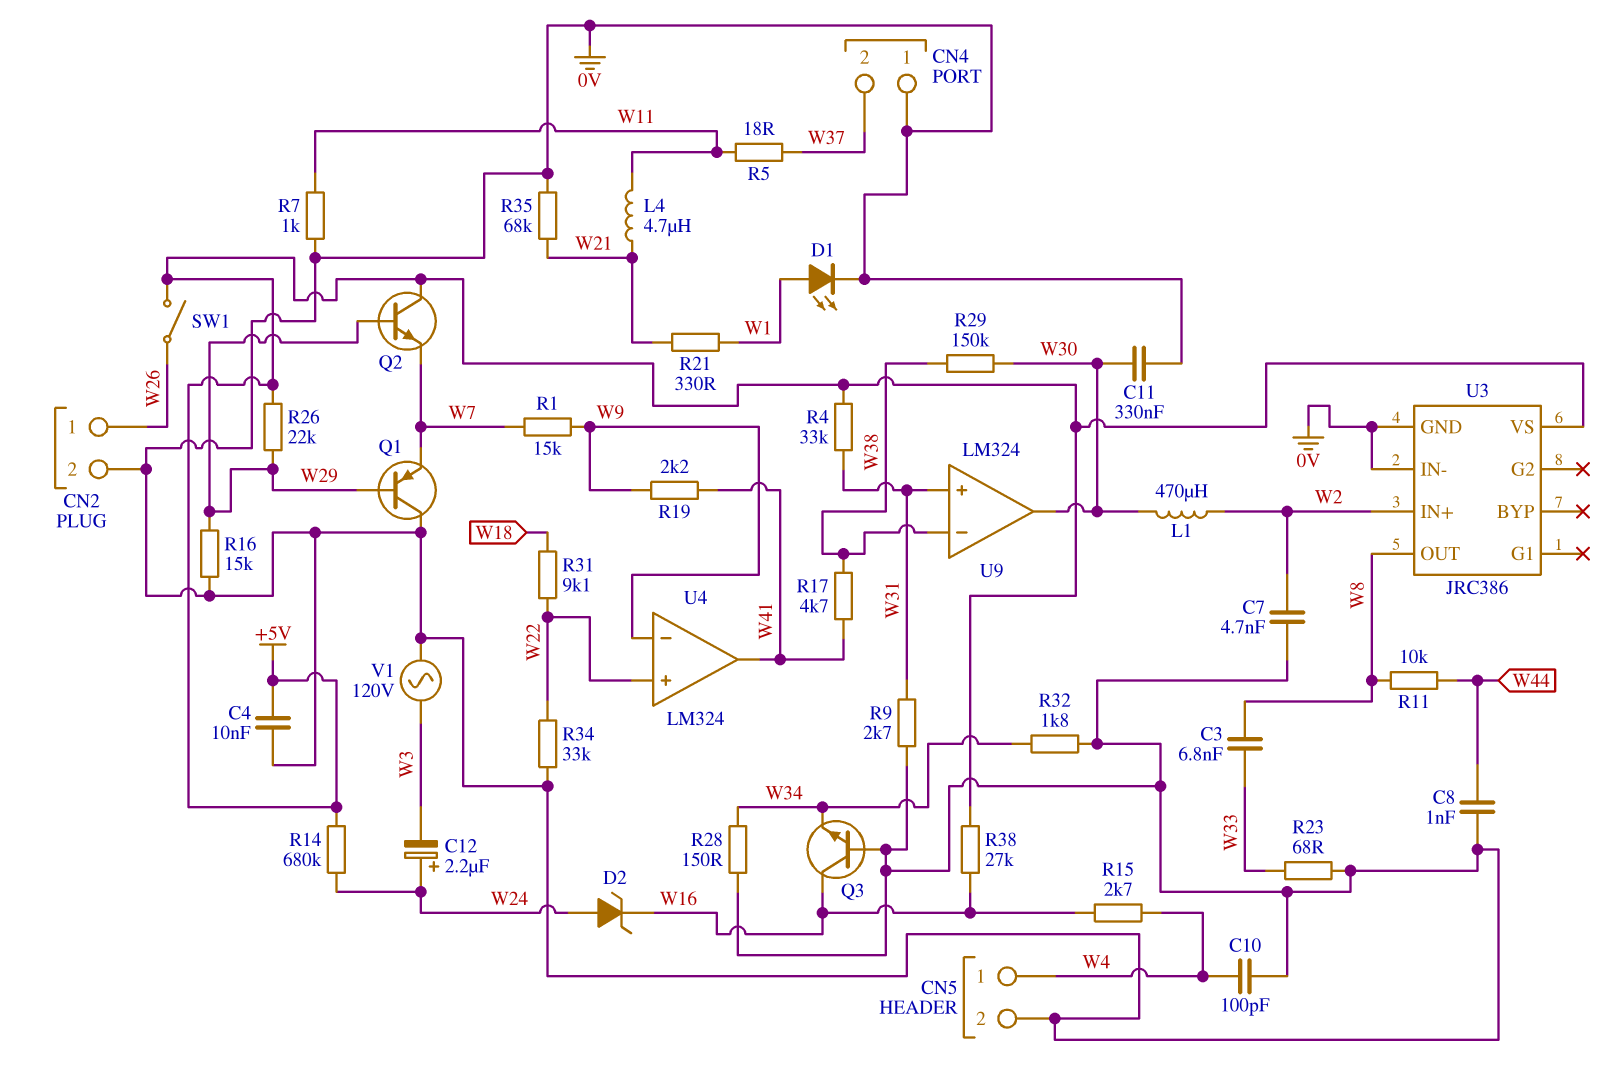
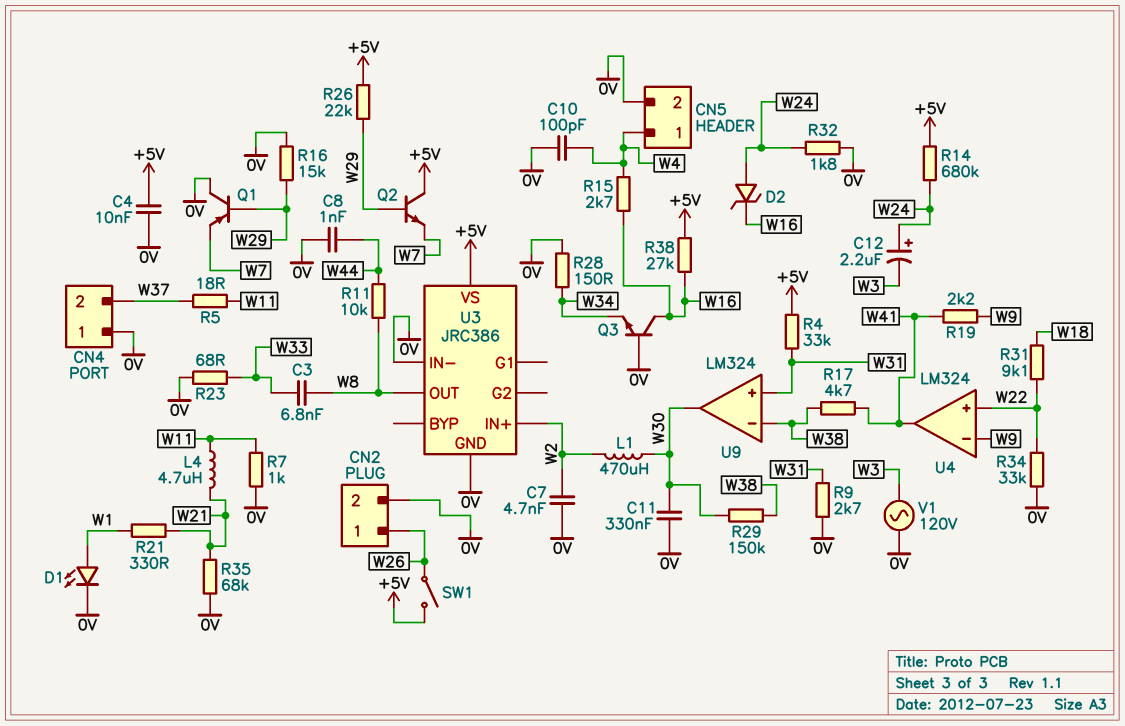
R1: 15k (W7, W9) -> none
R32: 1.8k (0V, W34) -> 1.8k (0V, W24)

